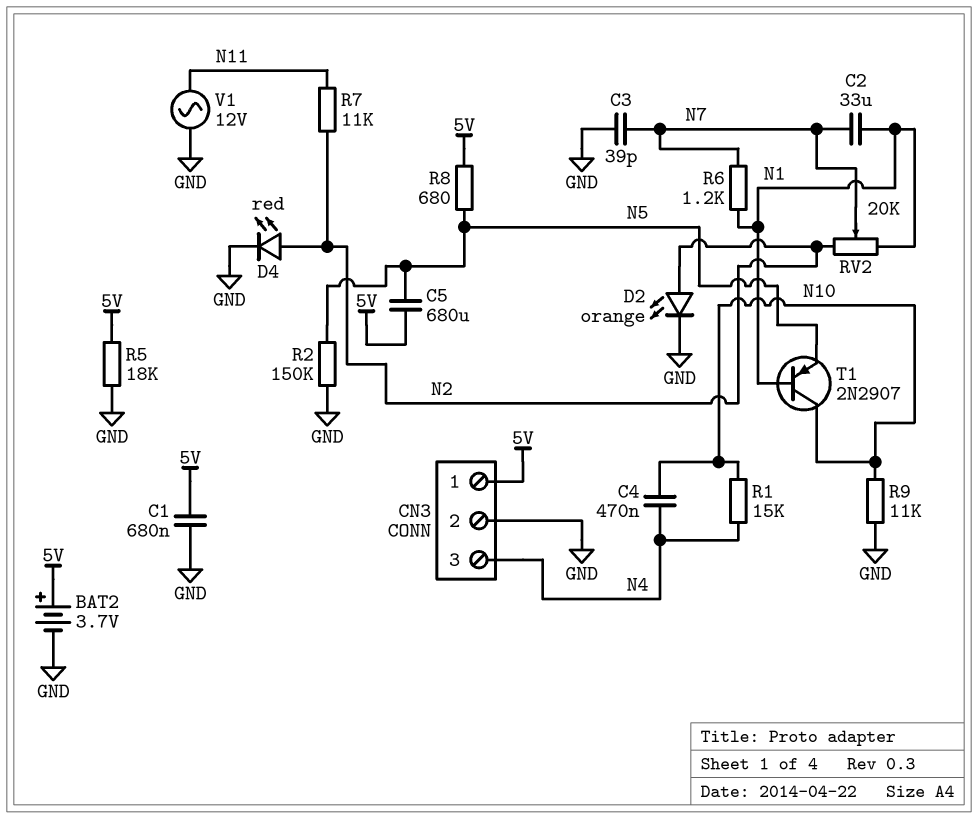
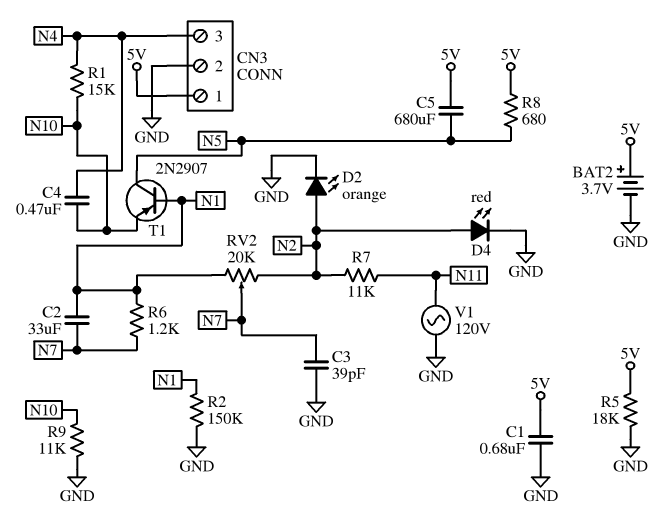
R2: 150k (GND, N5) -> 150k (GND, N1)
T1: PNP 2N2907 (B N1, C N10, E N5) -> PNP 2N2907 (B N1, C N5, E N10)
V1: AC 12V (GND, N11) -> AC 120V (GND, N11)

